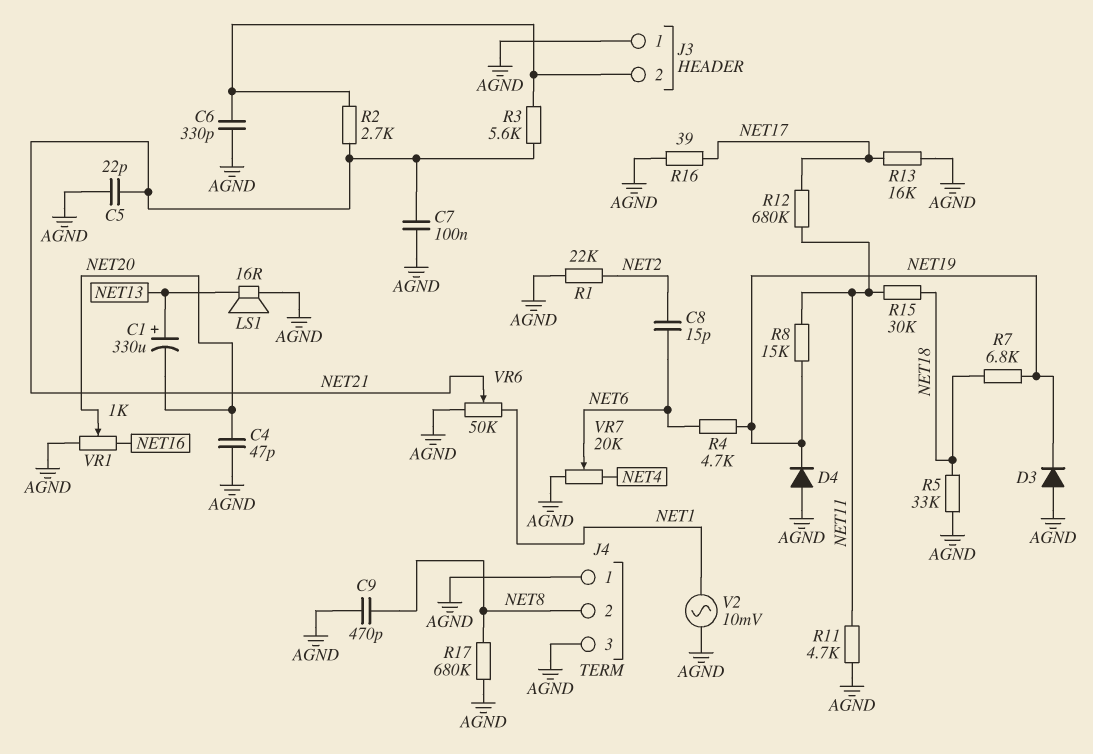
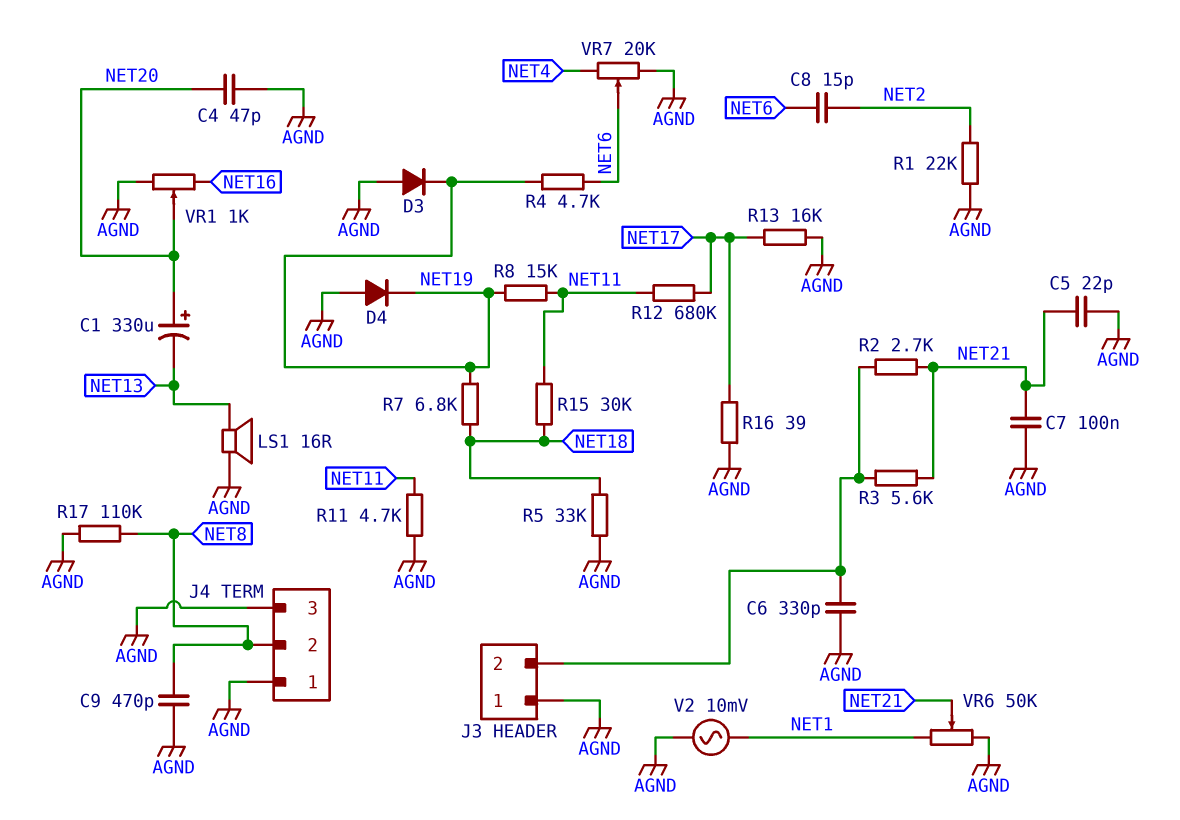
C1: 330uF (plus NET13, minus NET20) -> 330uF (plus NET20, minus NET13)
R17: 680k (AGND, NET8) -> 110k (AGND, NET8)

